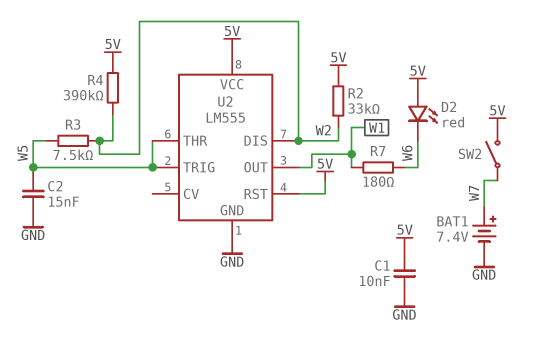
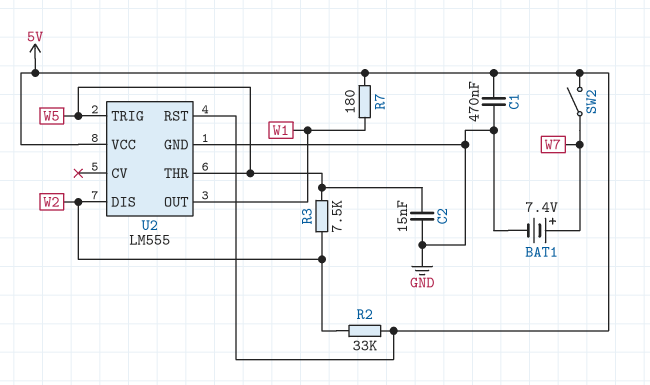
C1: 10nF (5V, GND) -> 470nF (5V, GND)
D2: LED red (A 5V, K W6) -> none
R4: 390k (5V, W2) -> none
R7: 180 (W1, W6) -> 180 (5V, W1)

